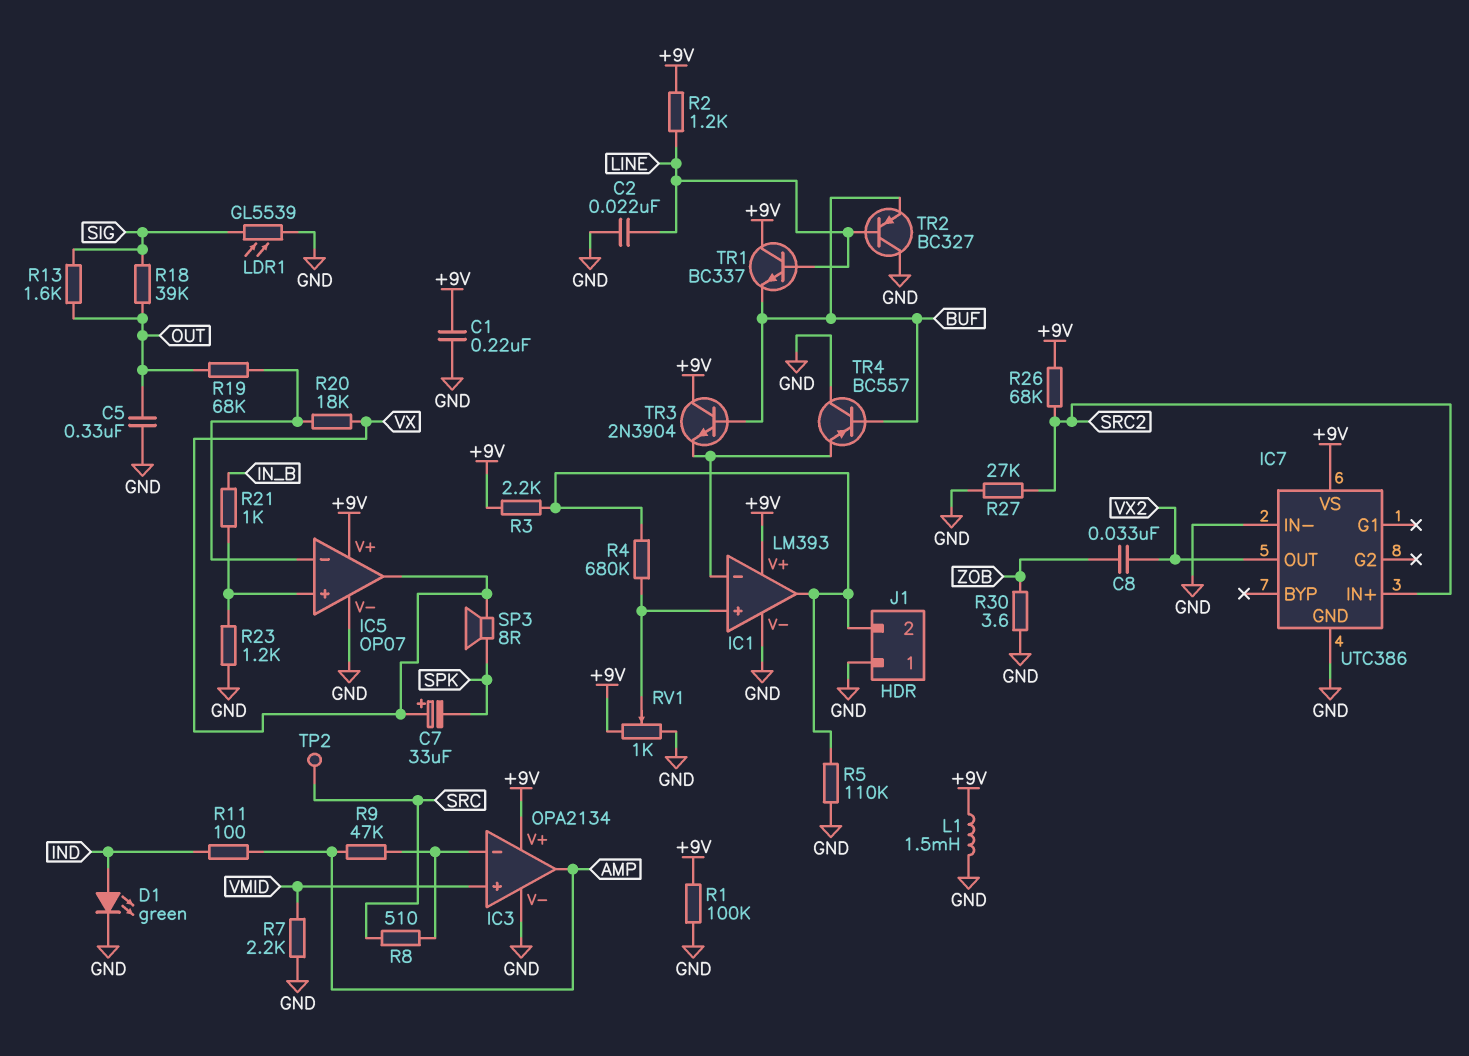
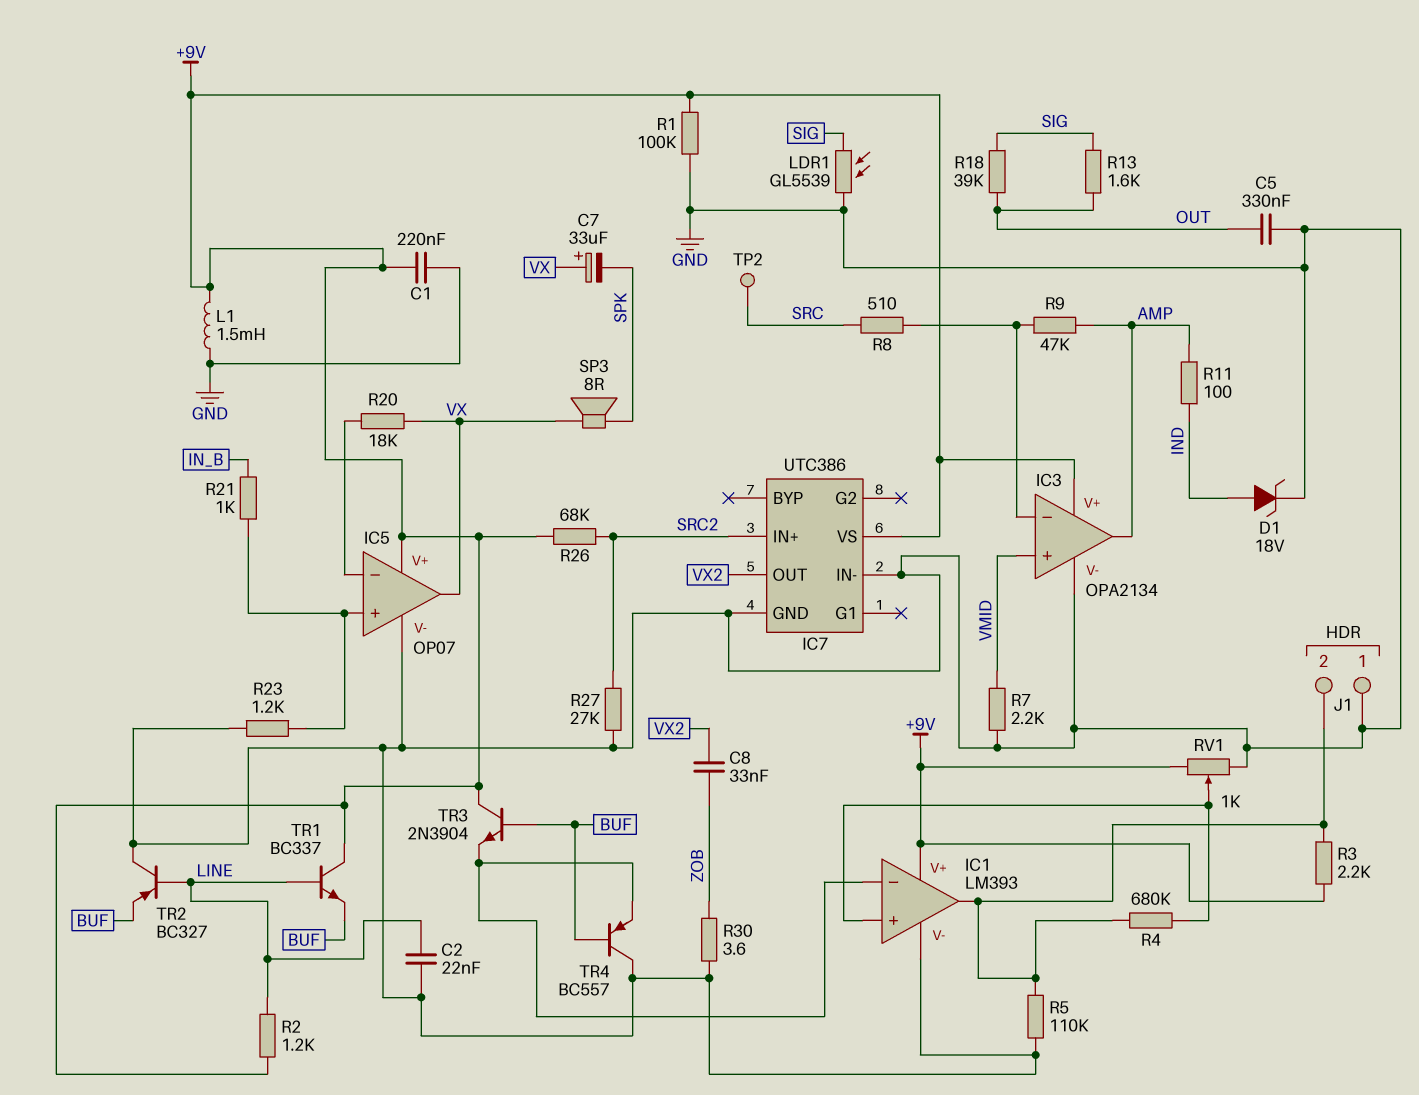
D1: LED green (A IND, K GND) -> zener 18V (A IND, K GND)
R19: 68k (IC5/in-, OUT) -> none

